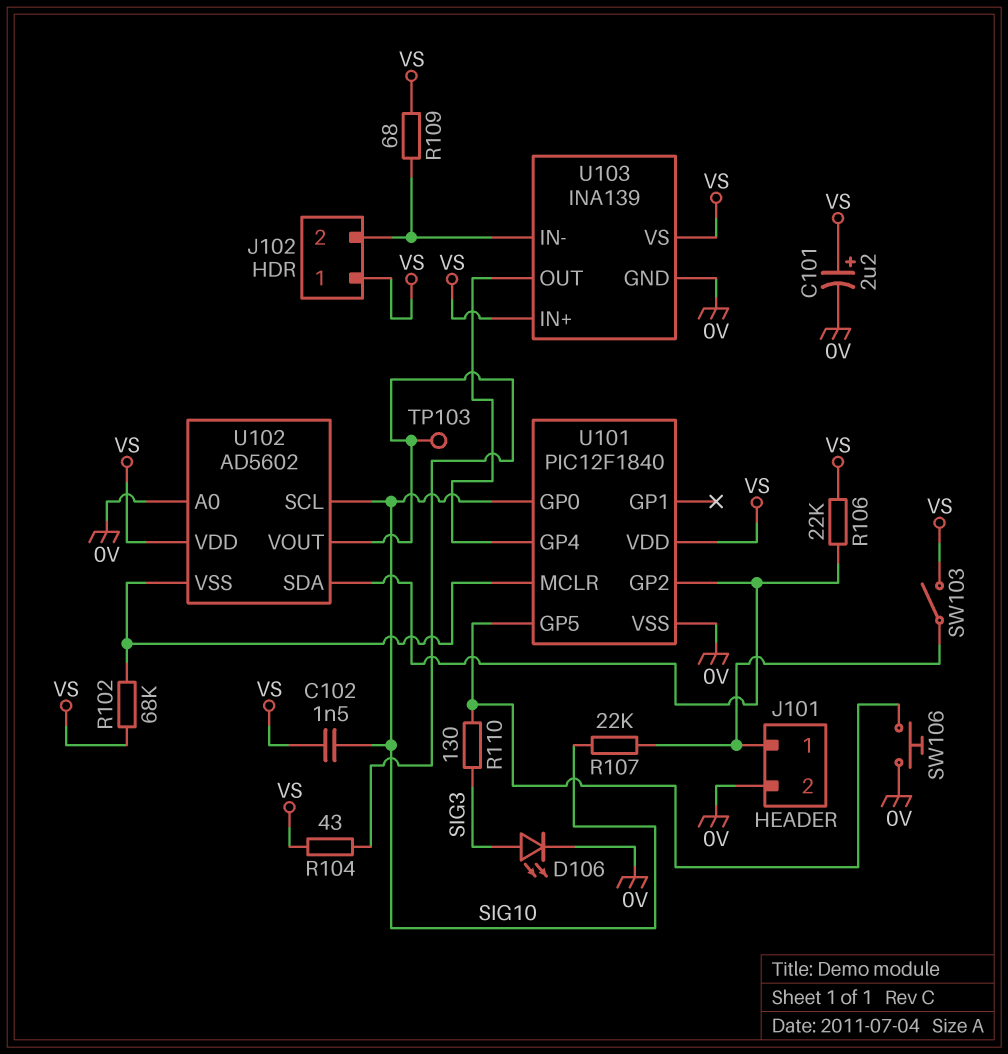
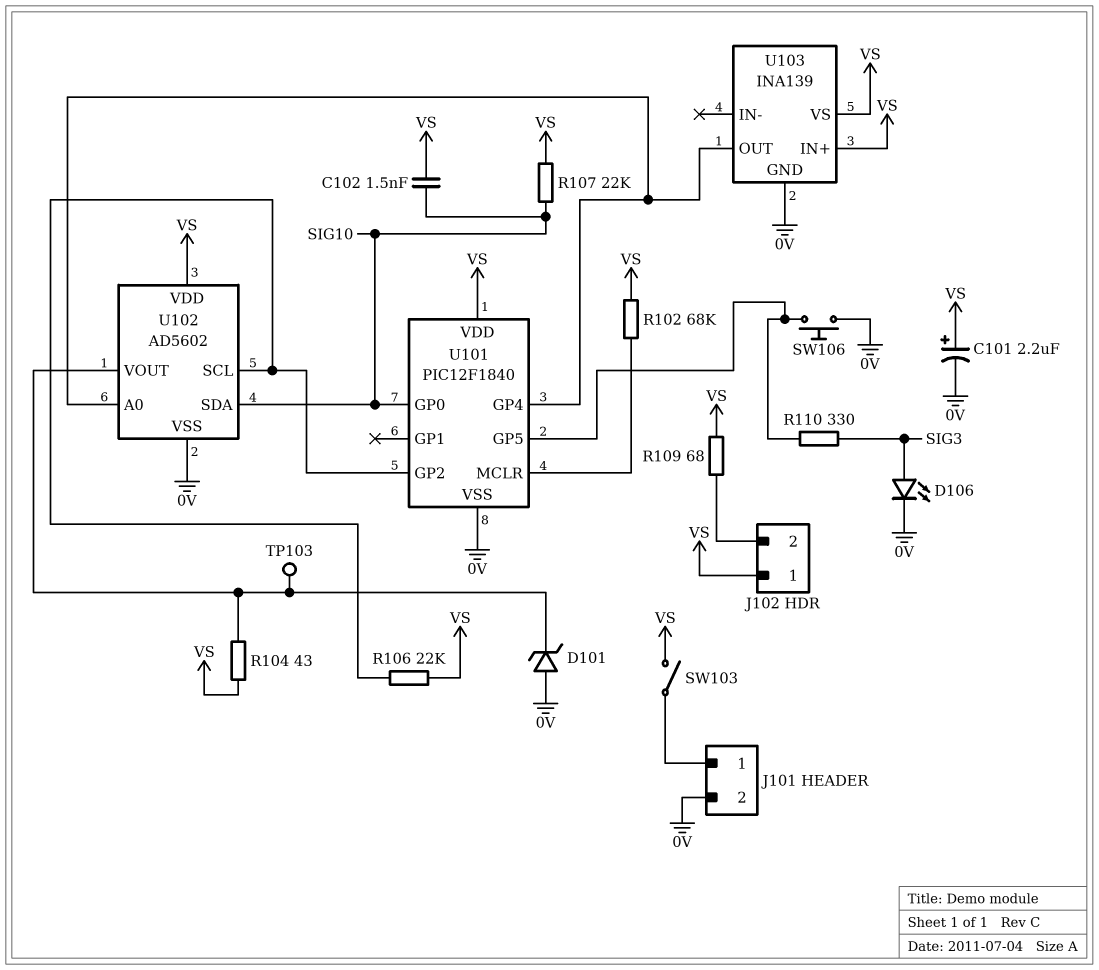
D101: none -> zener (A 0V, K U102/VOUT)
R107: 22k (J101/1, SIG10) -> 22k (SIG10, VS)
R110: 130 (SIG3, U101/GP5) -> 330 (SIG3, U101/GP5)
U102 pin A0: 0V -> U101/GP4
U102 pin SCL: SIG10 -> U101/GP2
U102 pin SDA: U101/GP2 -> SIG10
U102 pin VSS: U101/MCLR -> 0V
U103 pin IN-: J102/2 -> none

